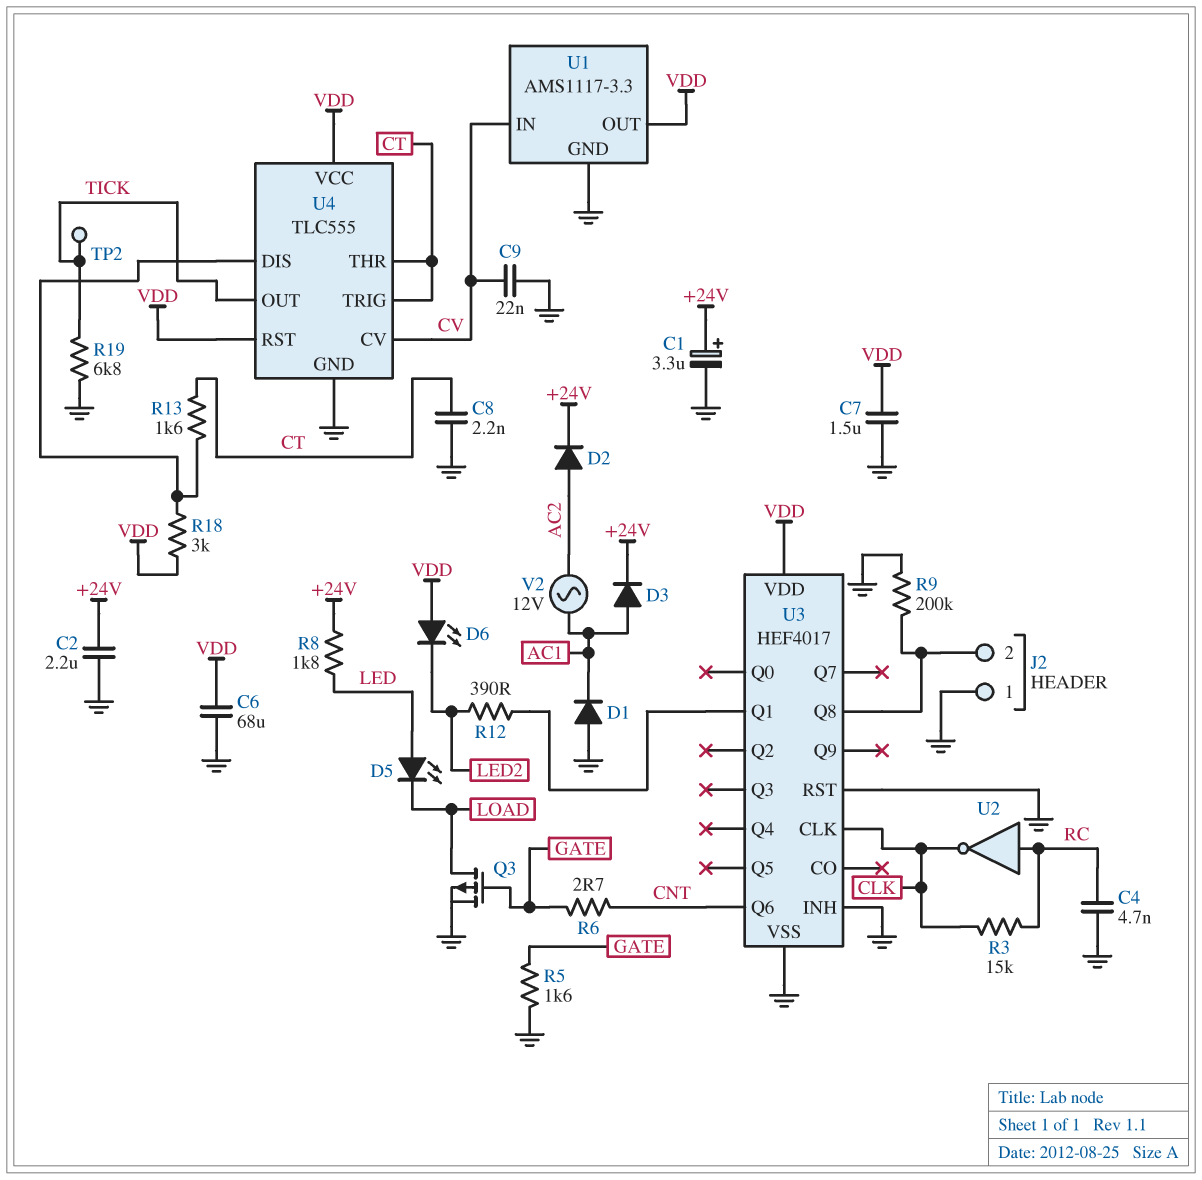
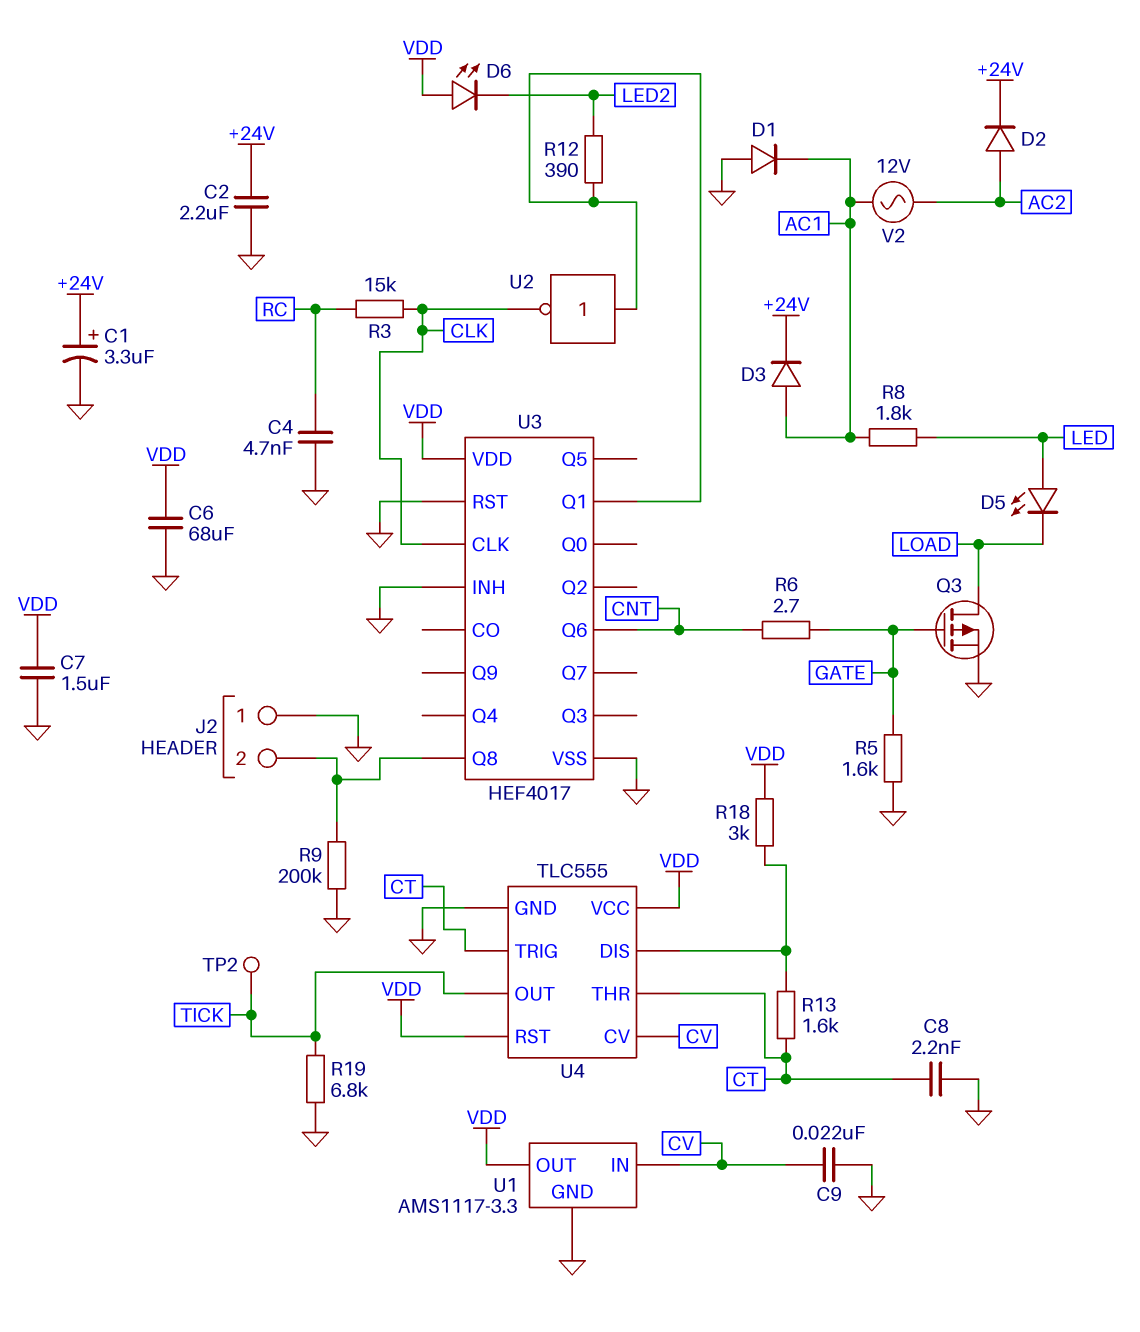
R8: 1.8k (+24V, LED) -> 1.8k (AC1, LED)
U2: NOT (in RC, out CLK) -> NOT (in U3/Q1, out CLK)

